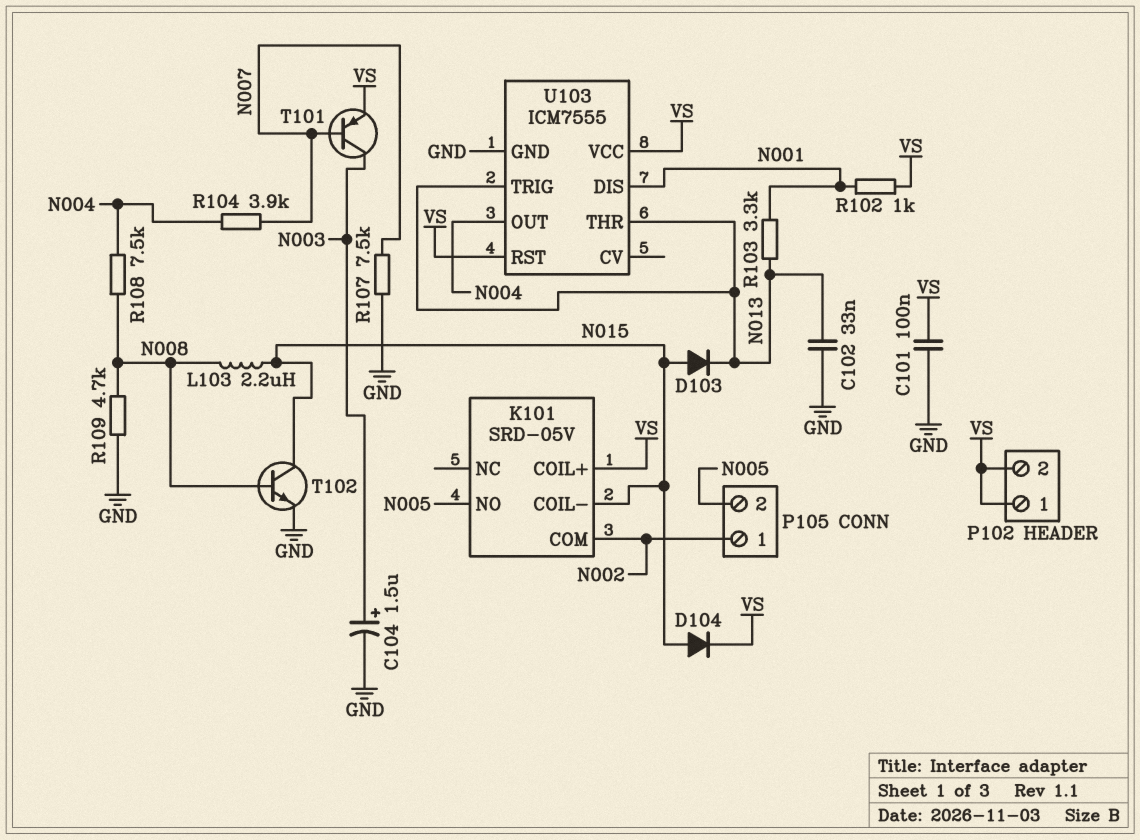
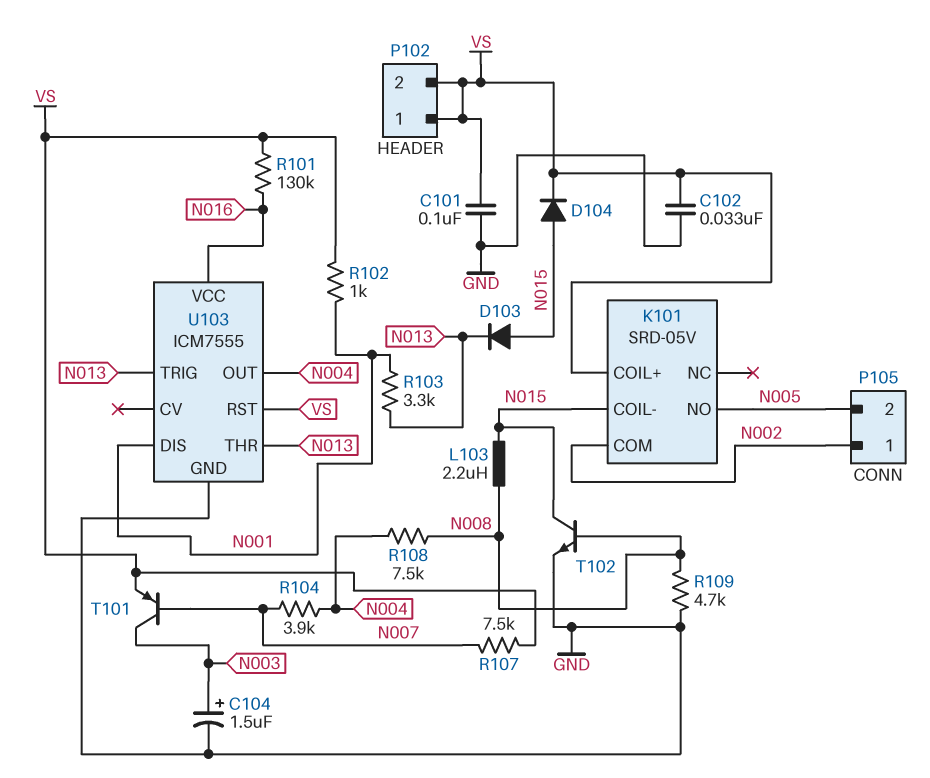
C102: 33nF (GND, N013) -> 33nF (GND, VS)
R101: none -> 130k (N016, VS)
R107: 7.5k (GND, N007) -> 7.5k (N007, VS)
U103 pin VCC: VS -> N016

